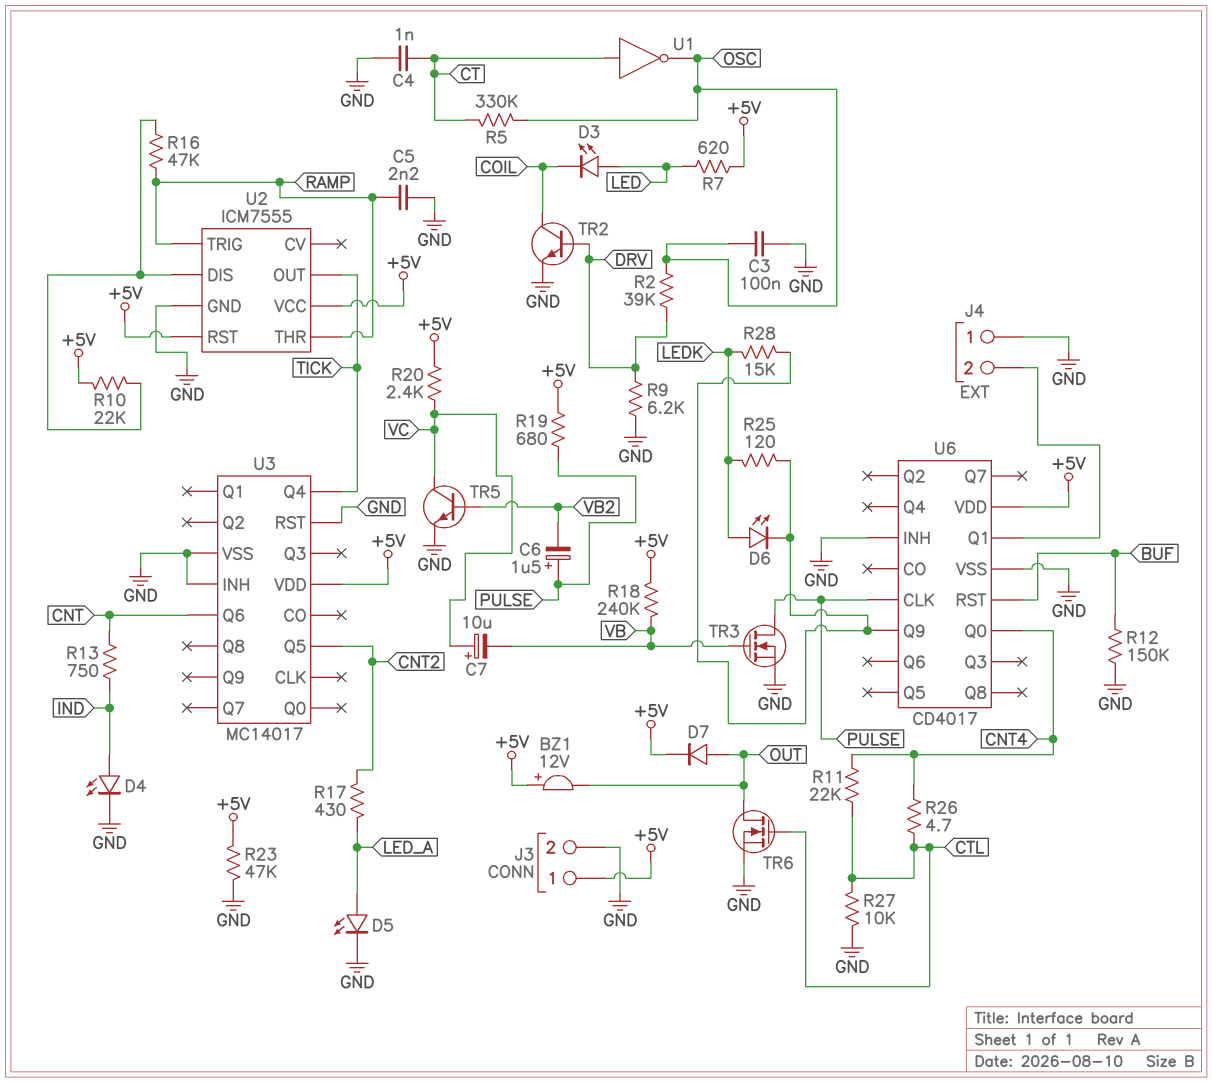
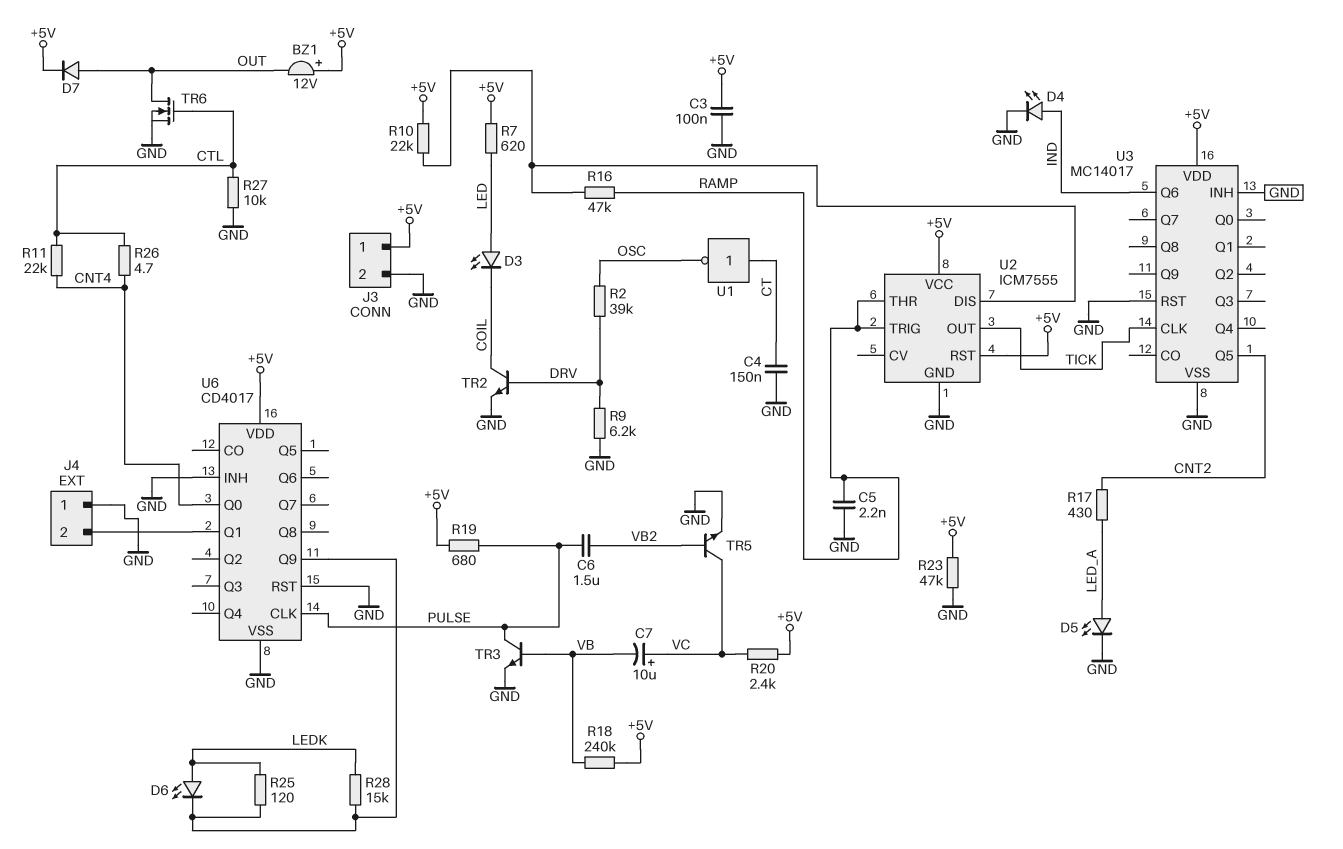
C3: 100nF (GND, OSC) -> 100nF (+5V, GND)
C4: 1nF (CT, GND) -> 150nF (CT, GND)
C6: 1.5uF (plus PULSE, minus VB2) -> 1.5uF (PULSE, VB2)
R5: 330k (CT, OSC) -> none
R12: 150k (BUF, GND) -> none
R13: 750 (CNT, IND) -> none
TR3: NMOS (G VB, D PULSE, S GND) -> NPN (B VB, C PULSE, E GND)
U3 pin CLK: none -> TICK
U3 pin Q4: TICK -> none
U3 pin Q6: CNT -> IND
U6 pin RST: BUF -> GND

